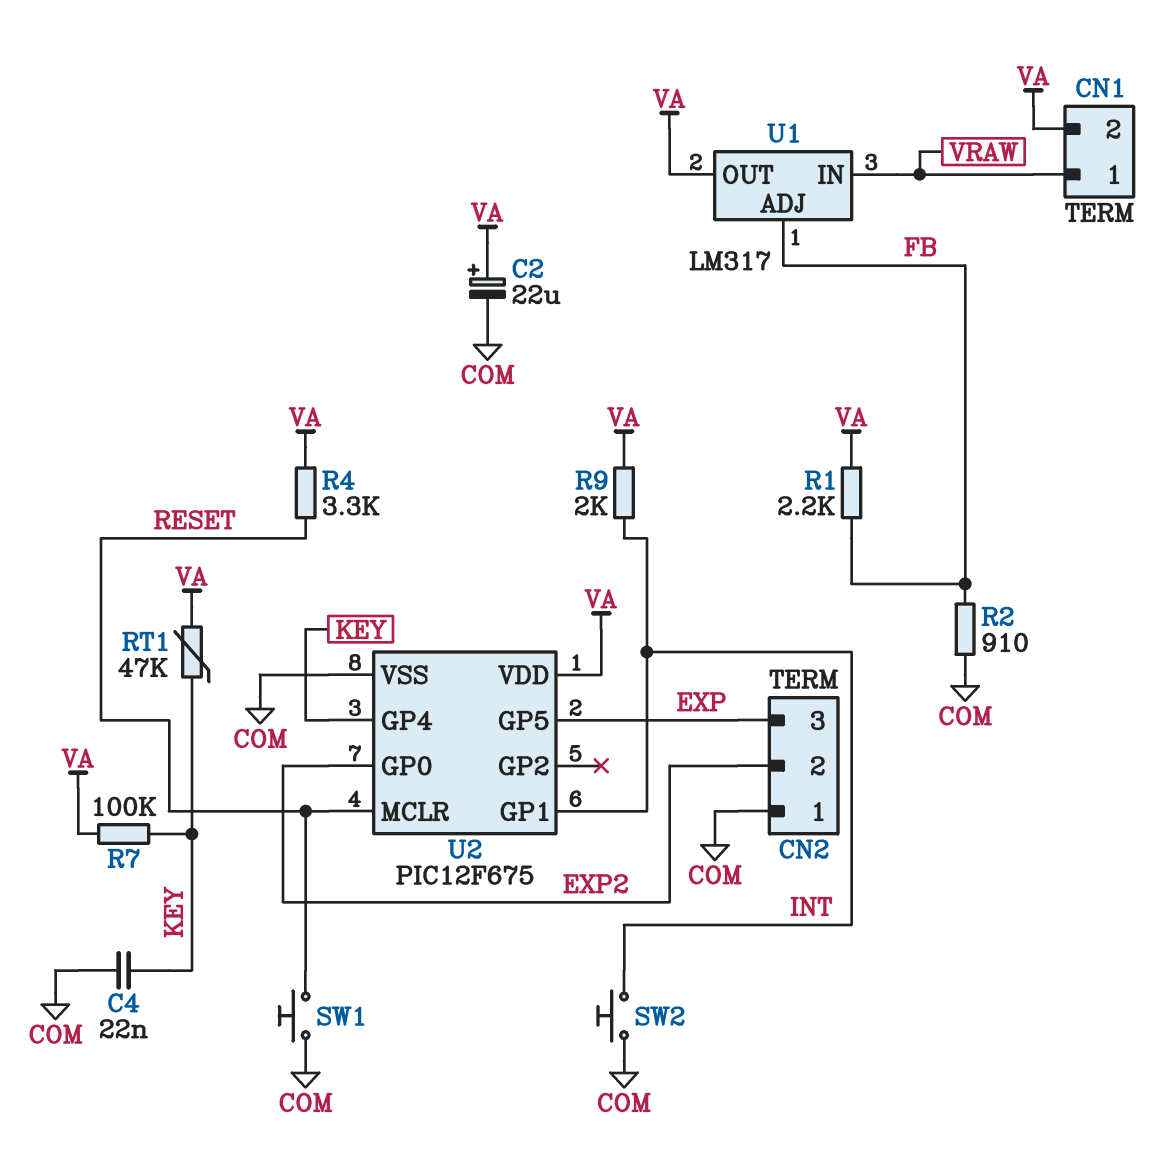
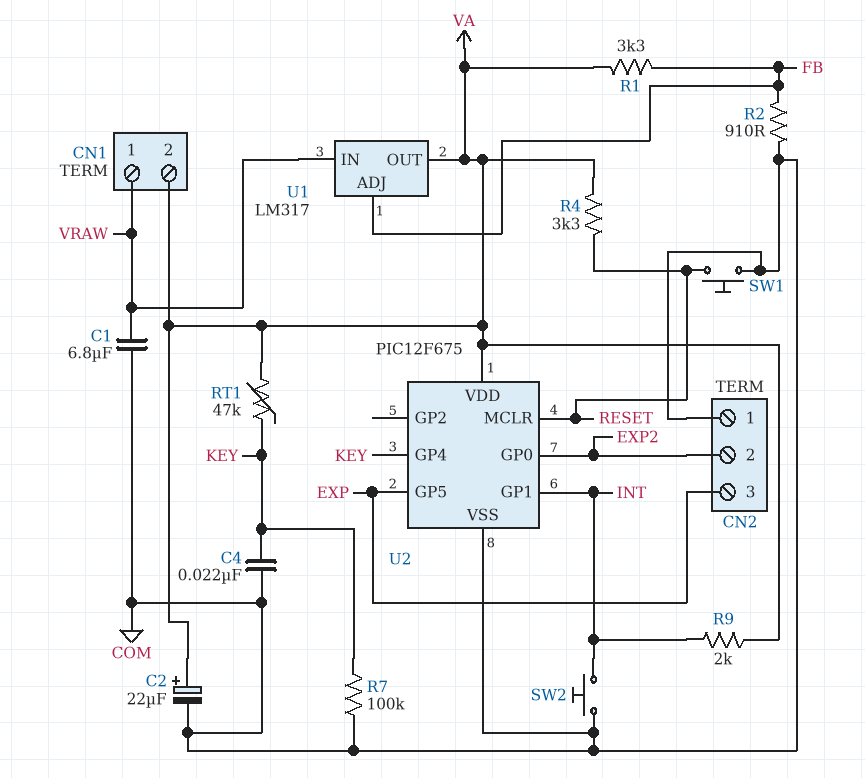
C1: none -> 6.8uF (COM, VRAW)
R1: 2.2k (FB, VA) -> 3.3k (FB, VA)
R7: 100k (KEY, VA) -> 100k (COM, KEY)

